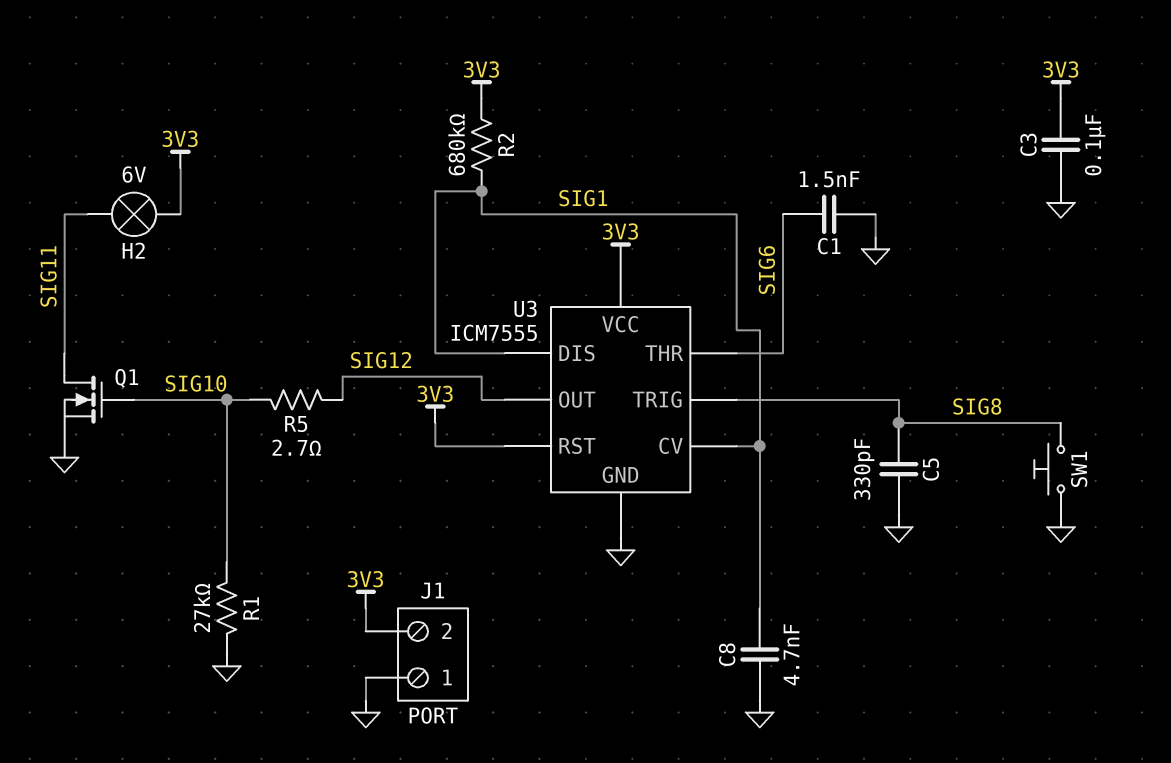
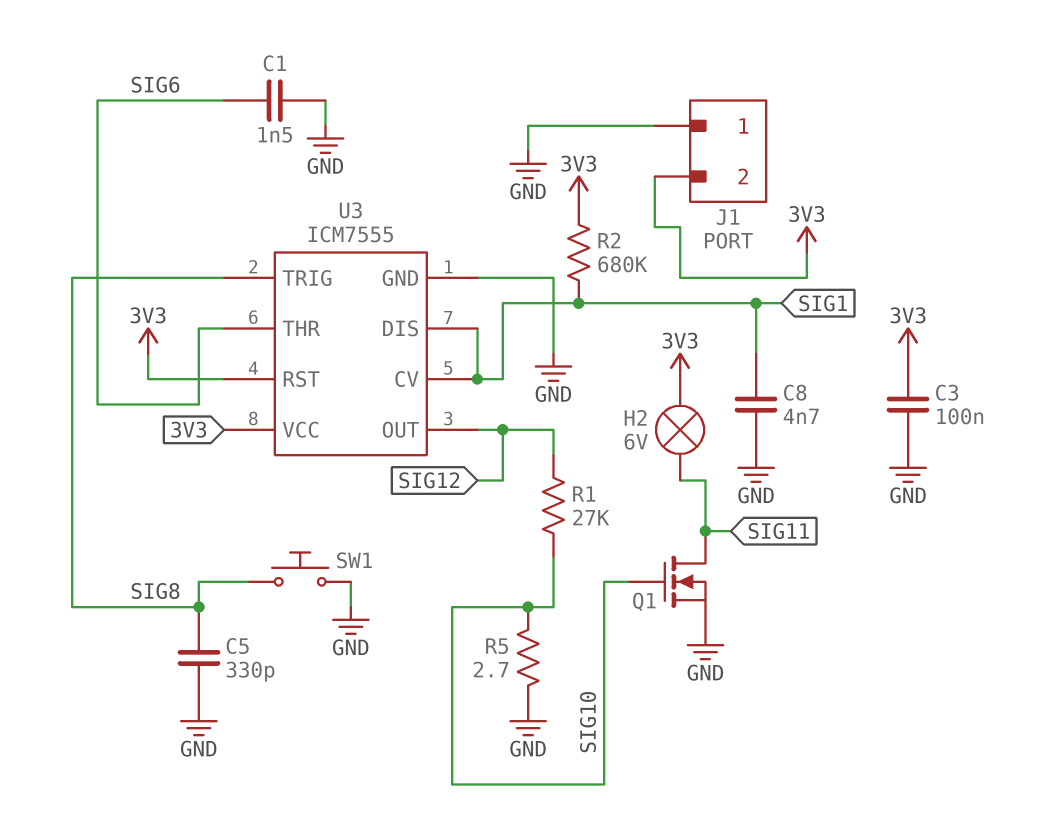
R1: 27k (GND, SIG10) -> 27k (SIG10, SIG12)
R5: 2.7 (SIG10, SIG12) -> 2.7 (GND, SIG10)

